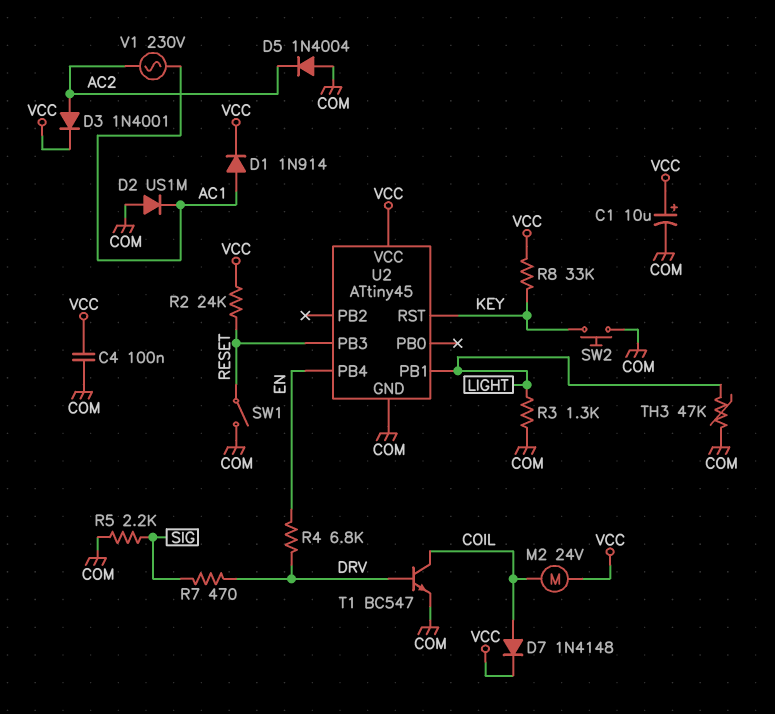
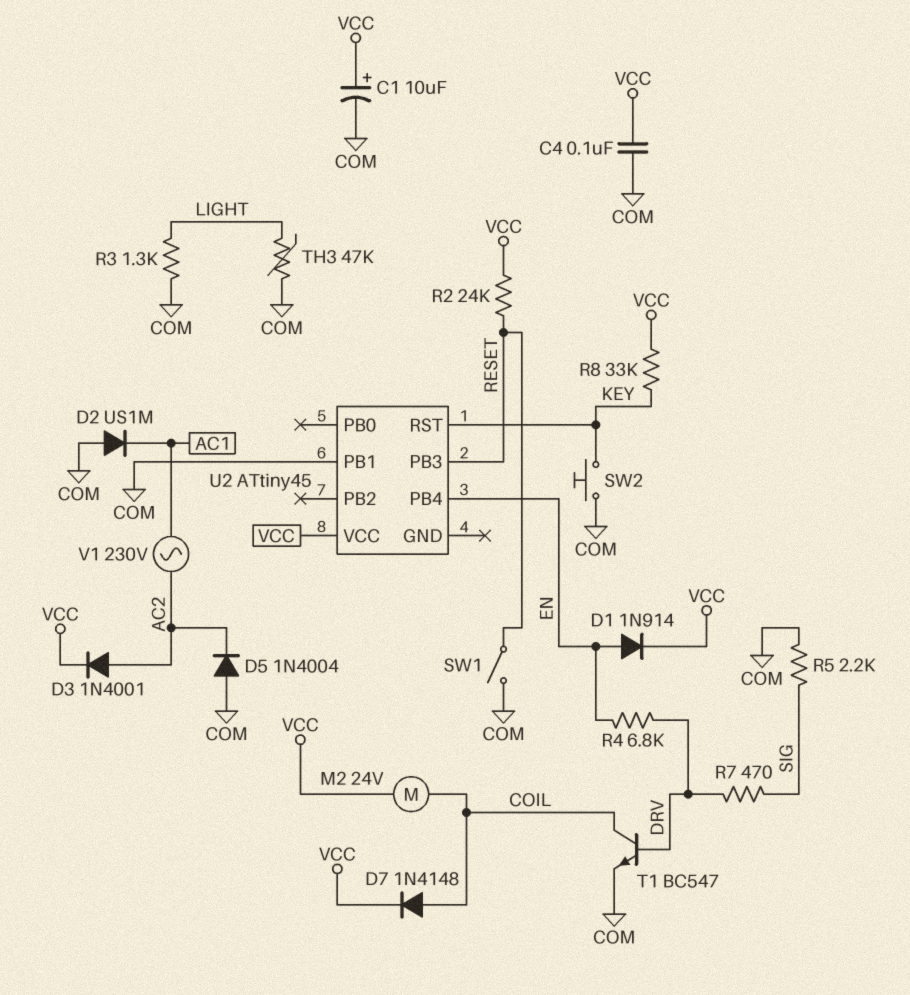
D1: diode 1N914 (A AC1, K VCC) -> diode 1N914 (A EN, K VCC)
U2 pin GND: COM -> none
U2 pin PB1: LIGHT -> COM

